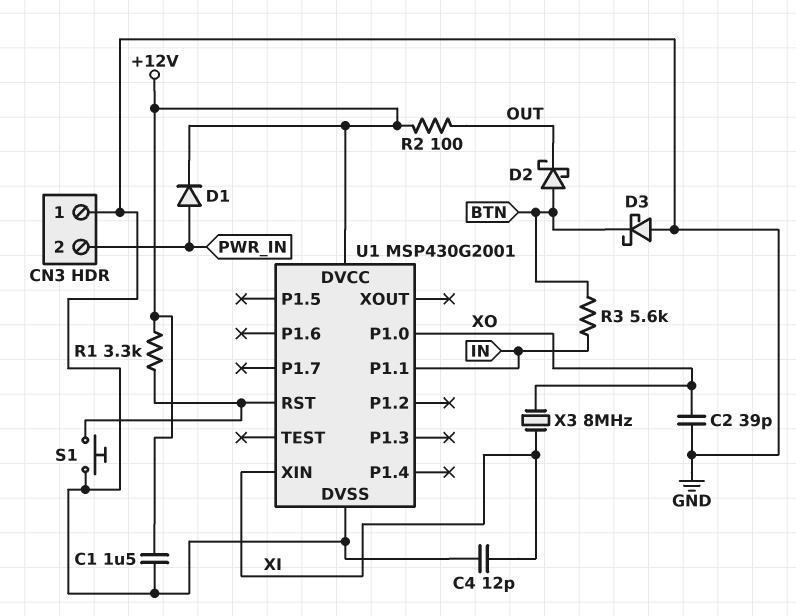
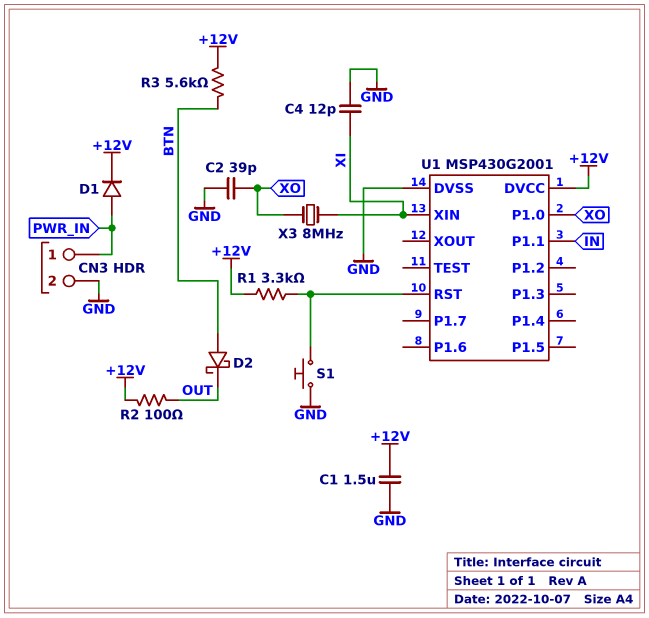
CN3 pin 1: GND -> PWR_IN
CN3 pin 2: PWR_IN -> GND
D3: schottky (A GND, K BTN) -> none
R3: 5.6k (BTN, IN) -> 5.6k (+12V, BTN)

